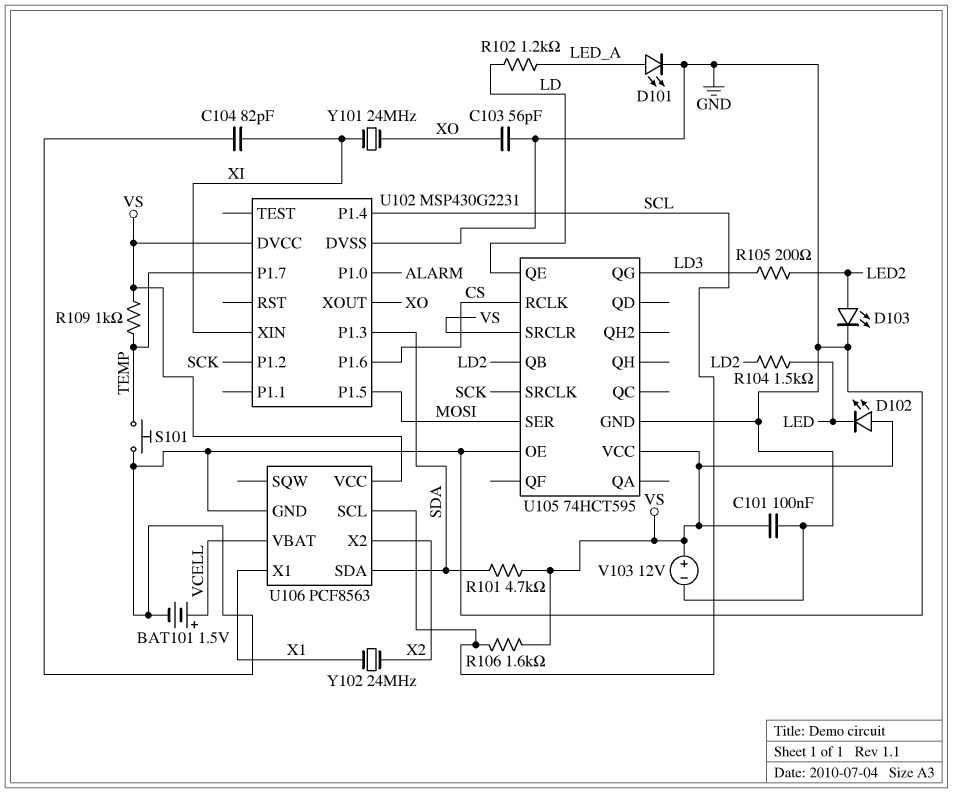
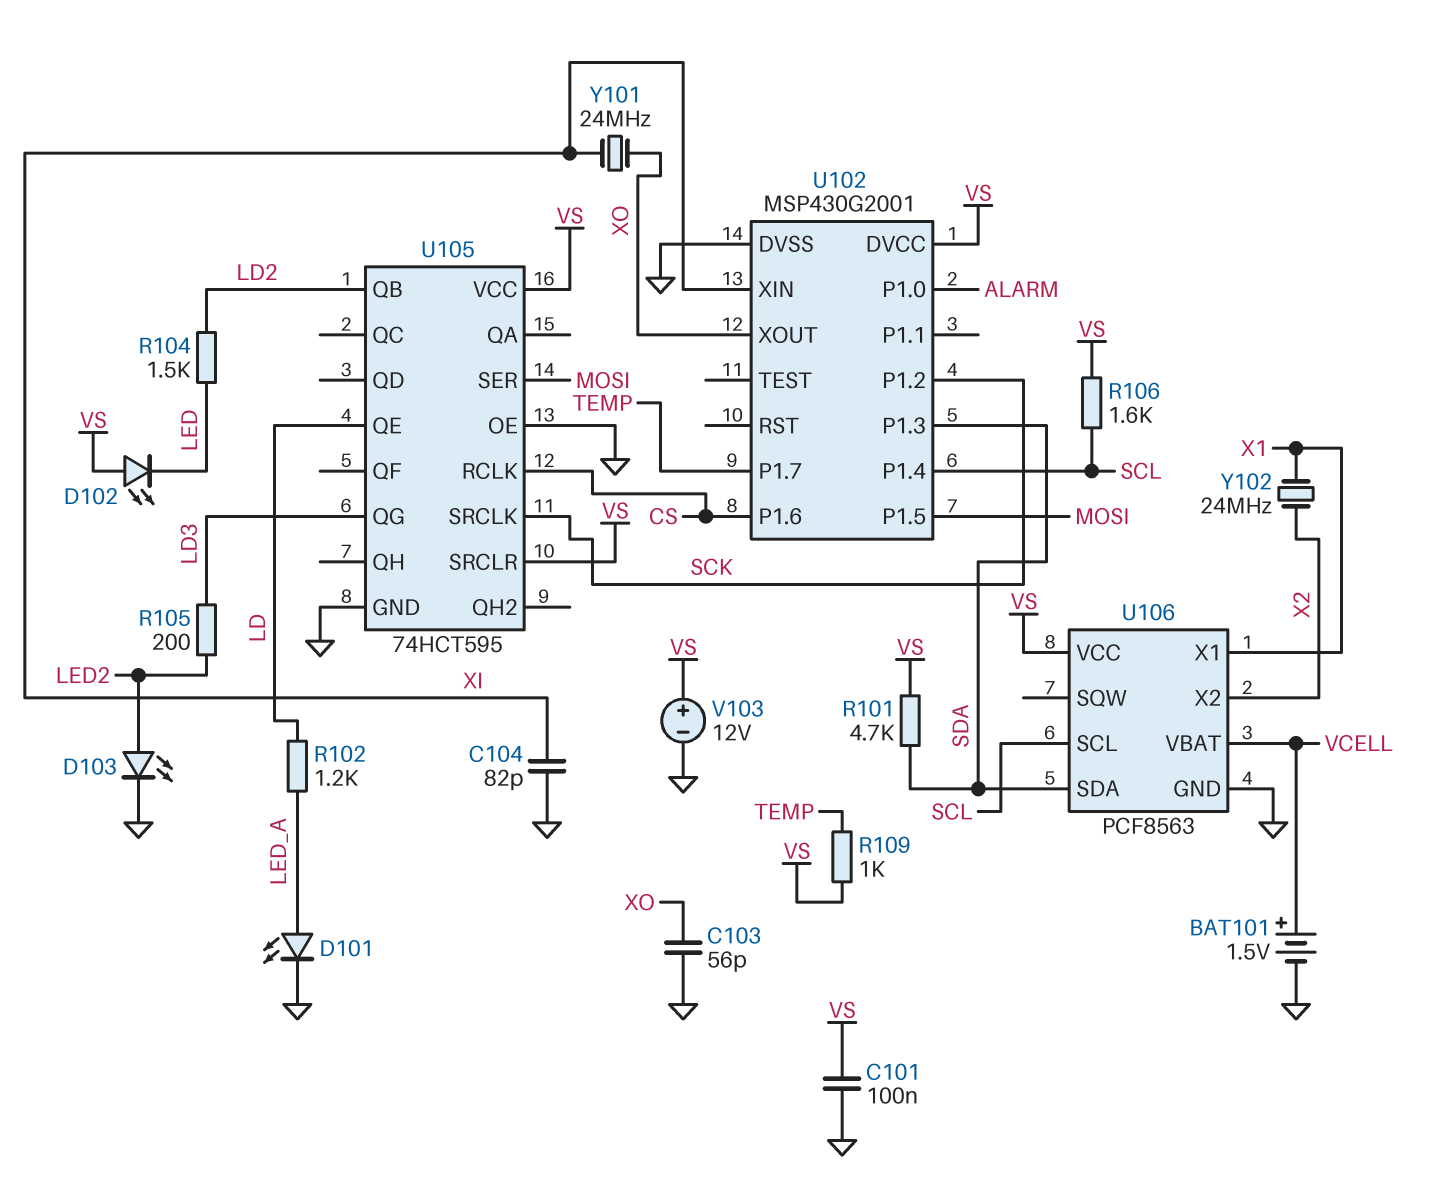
S101: button (GND, TEMP) -> none
U102: MSP430G2231 -> MSP430G2001

